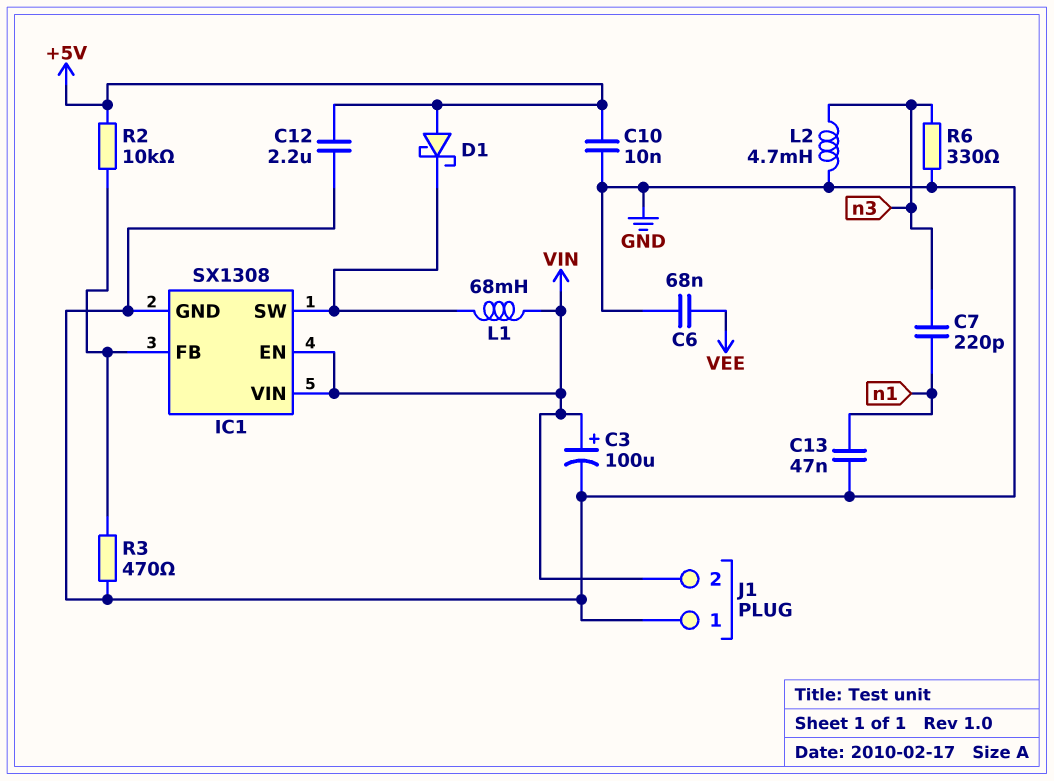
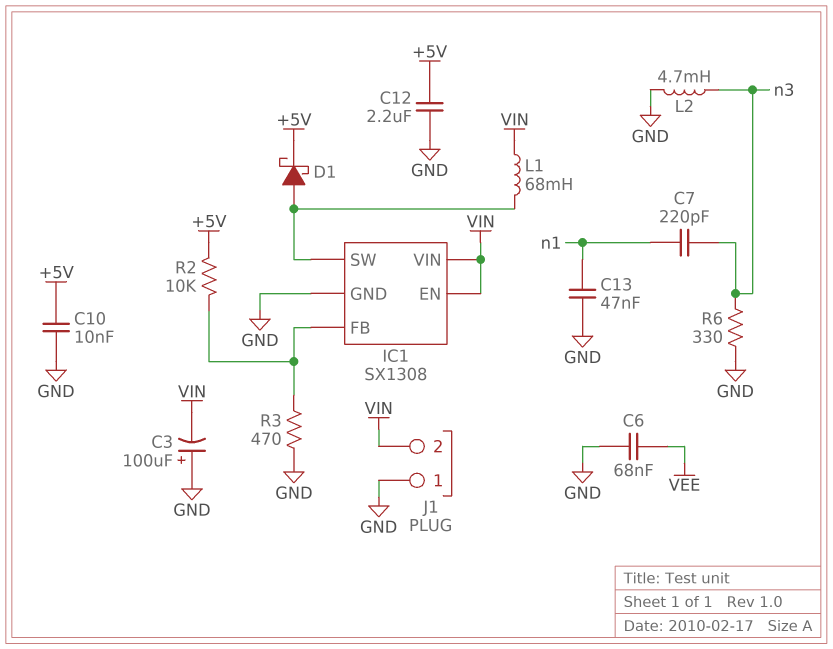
C3: 100uF (plus VIN, minus GND) -> 100uF (plus GND, minus VIN)
D1: schottky (A +5V, K IC1/SW) -> schottky (A IC1/SW, K +5V)

